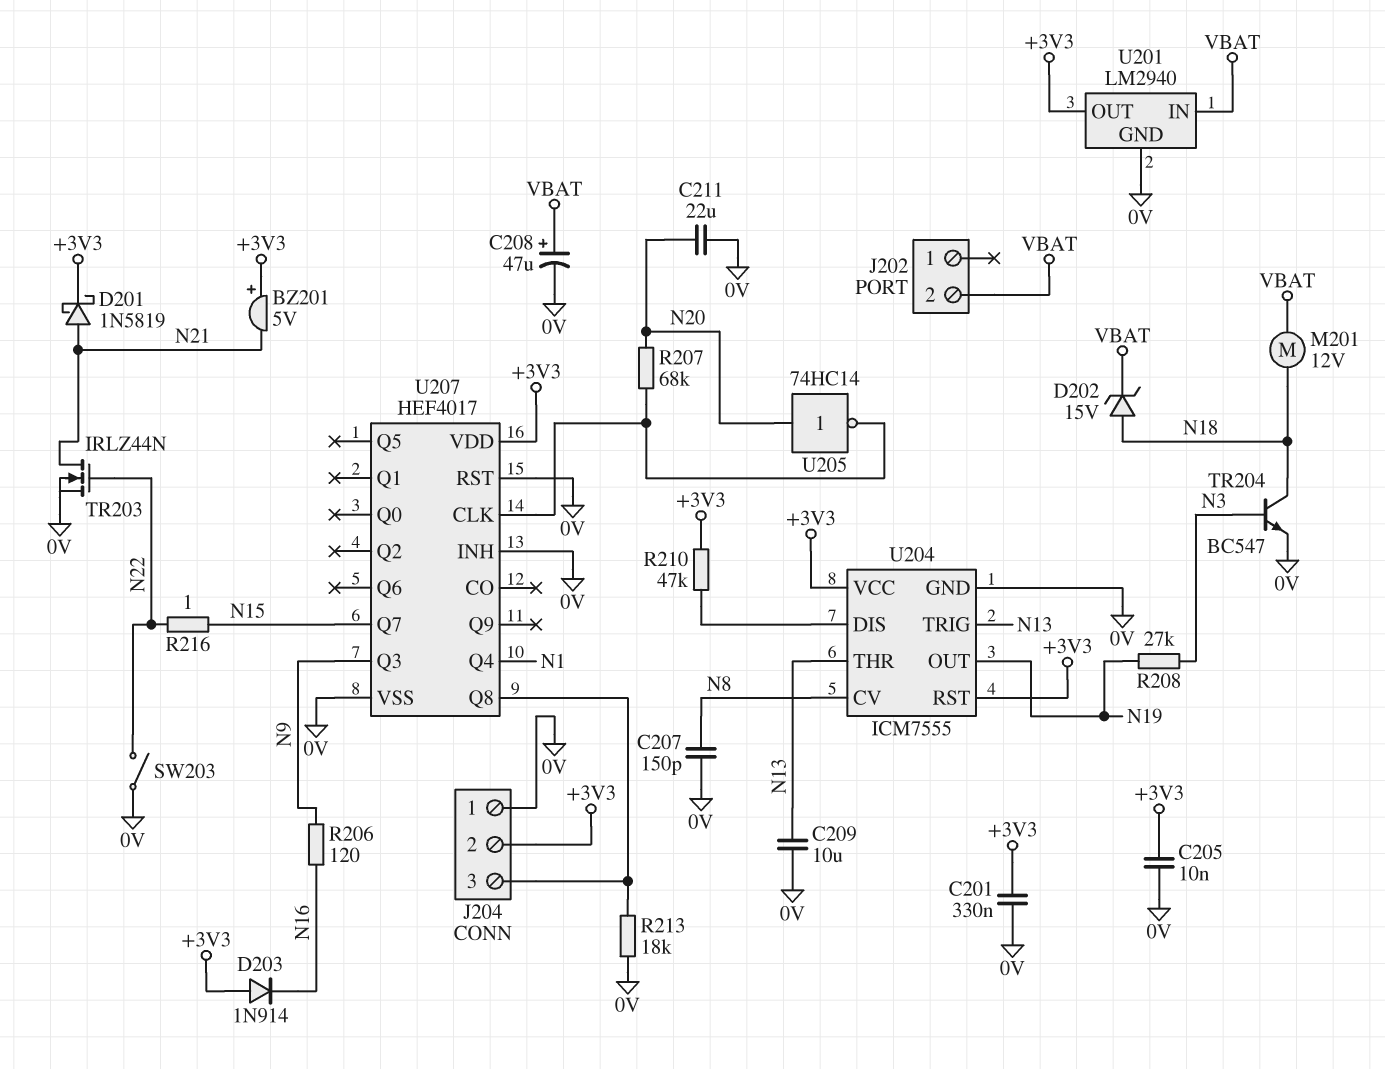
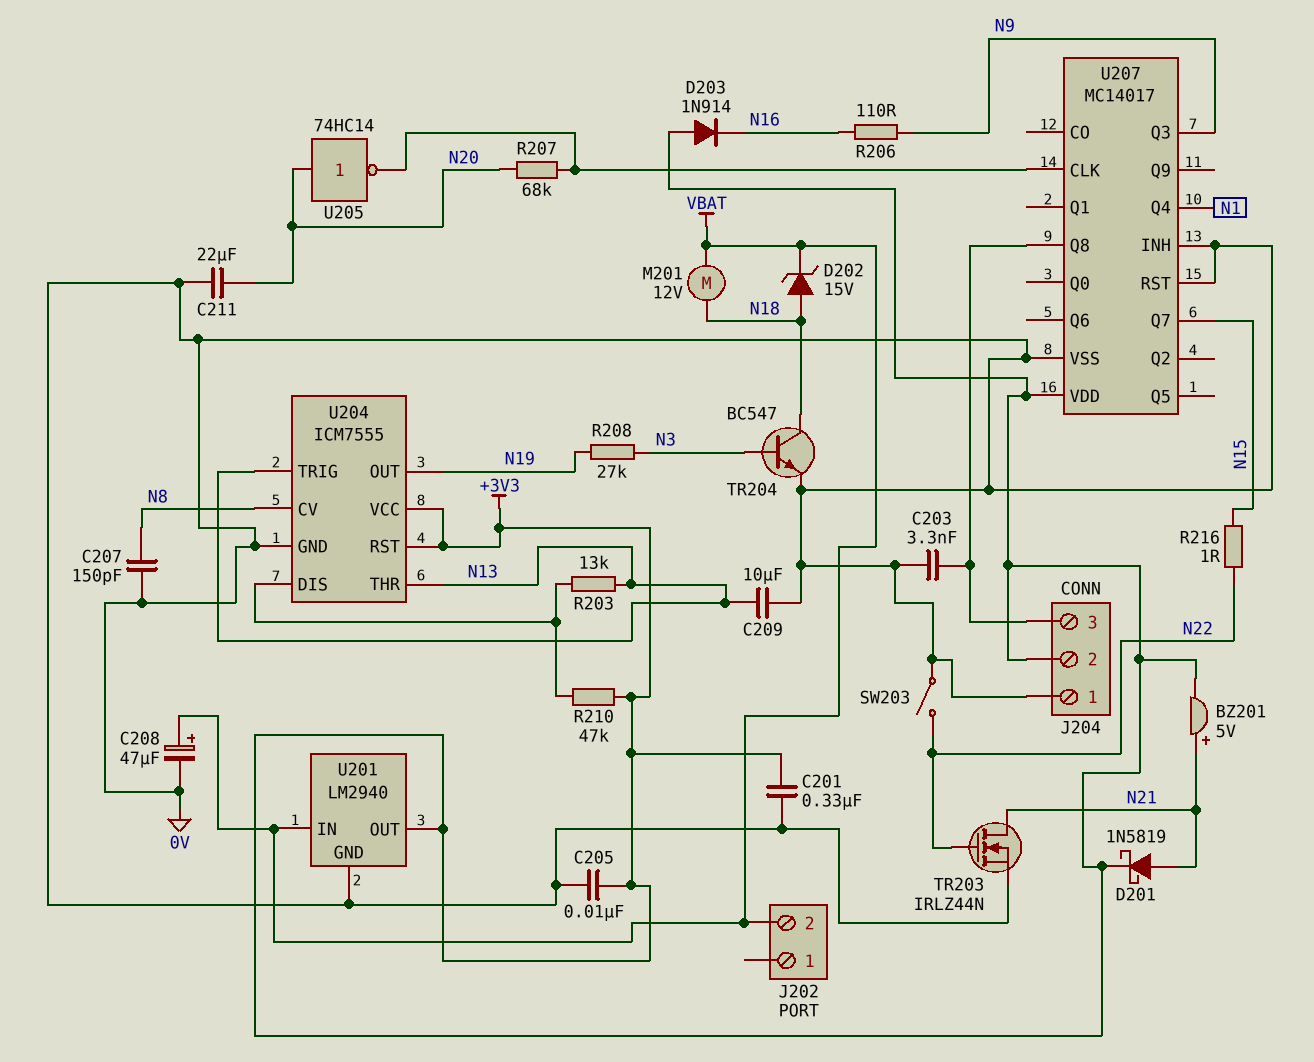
BZ201: buzzer 5V (plus +3V3, minus N21) -> buzzer 5V (plus N21, minus +3V3)
C203: none -> 3.3nF (0V, J204/3)
R203: none -> 13k (N13, U204/DIS)
R206: 120 (N9, N16) -> 110 (N9, N16)
R213: 18k (0V, J204/3) -> none
U207: HEF4017 -> MC14017

